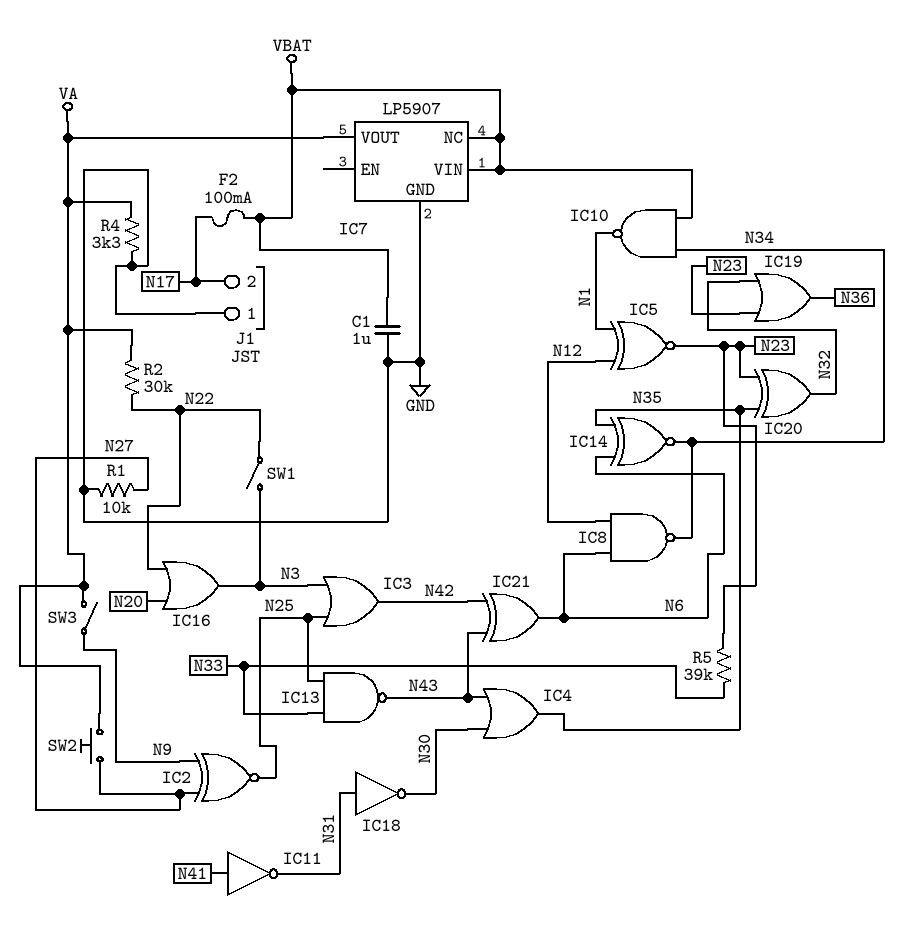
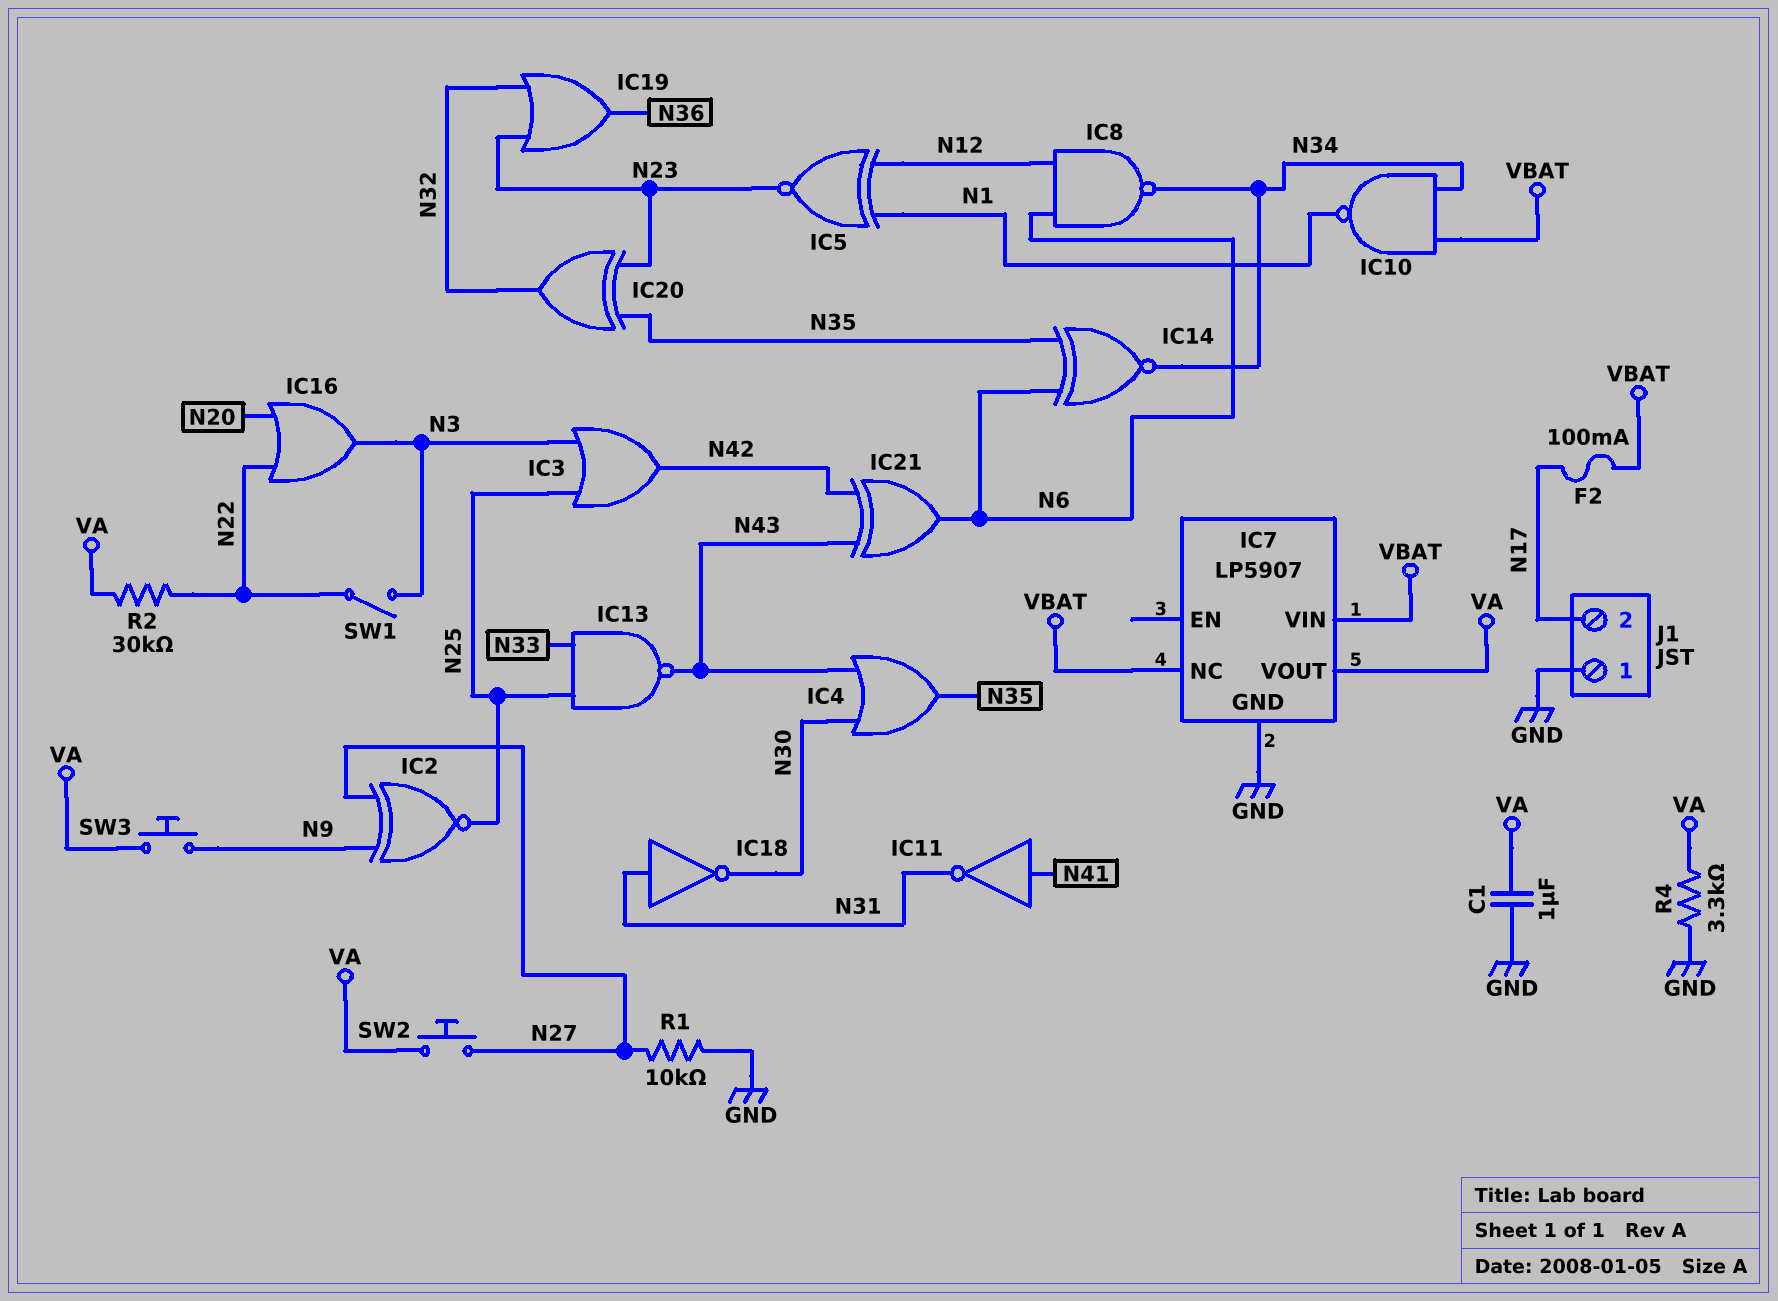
C1: 1uF (GND, VBAT) -> 1uF (GND, VA)
R5: 39k (N23, N33) -> none
SW3: switch (N9, VA) -> button (N9, VA)

